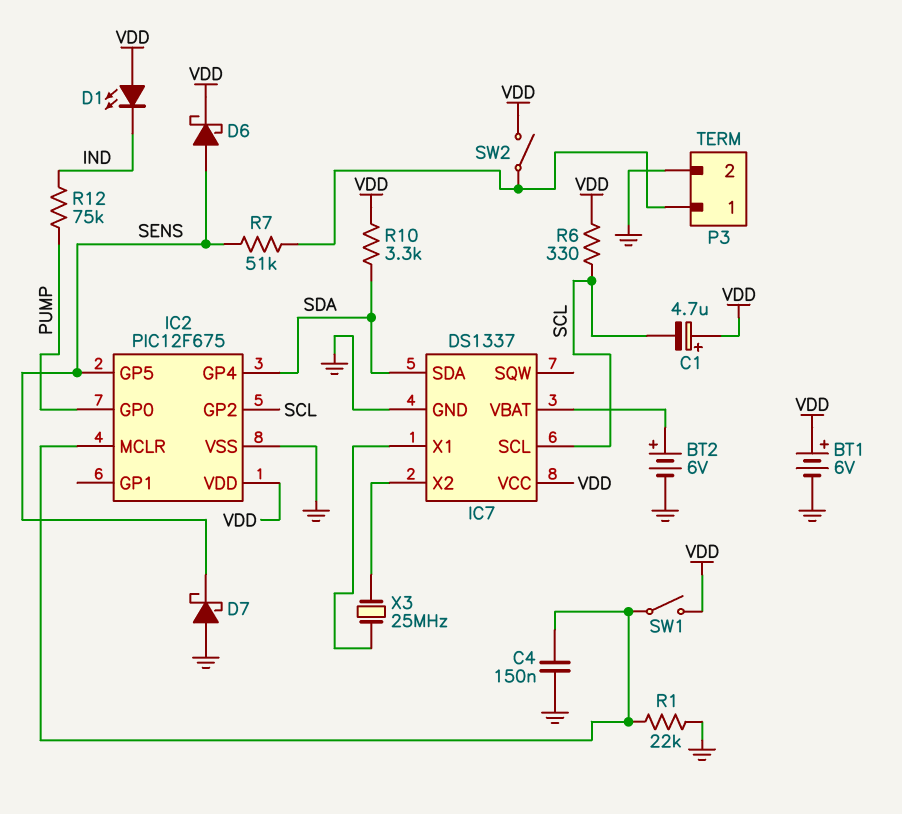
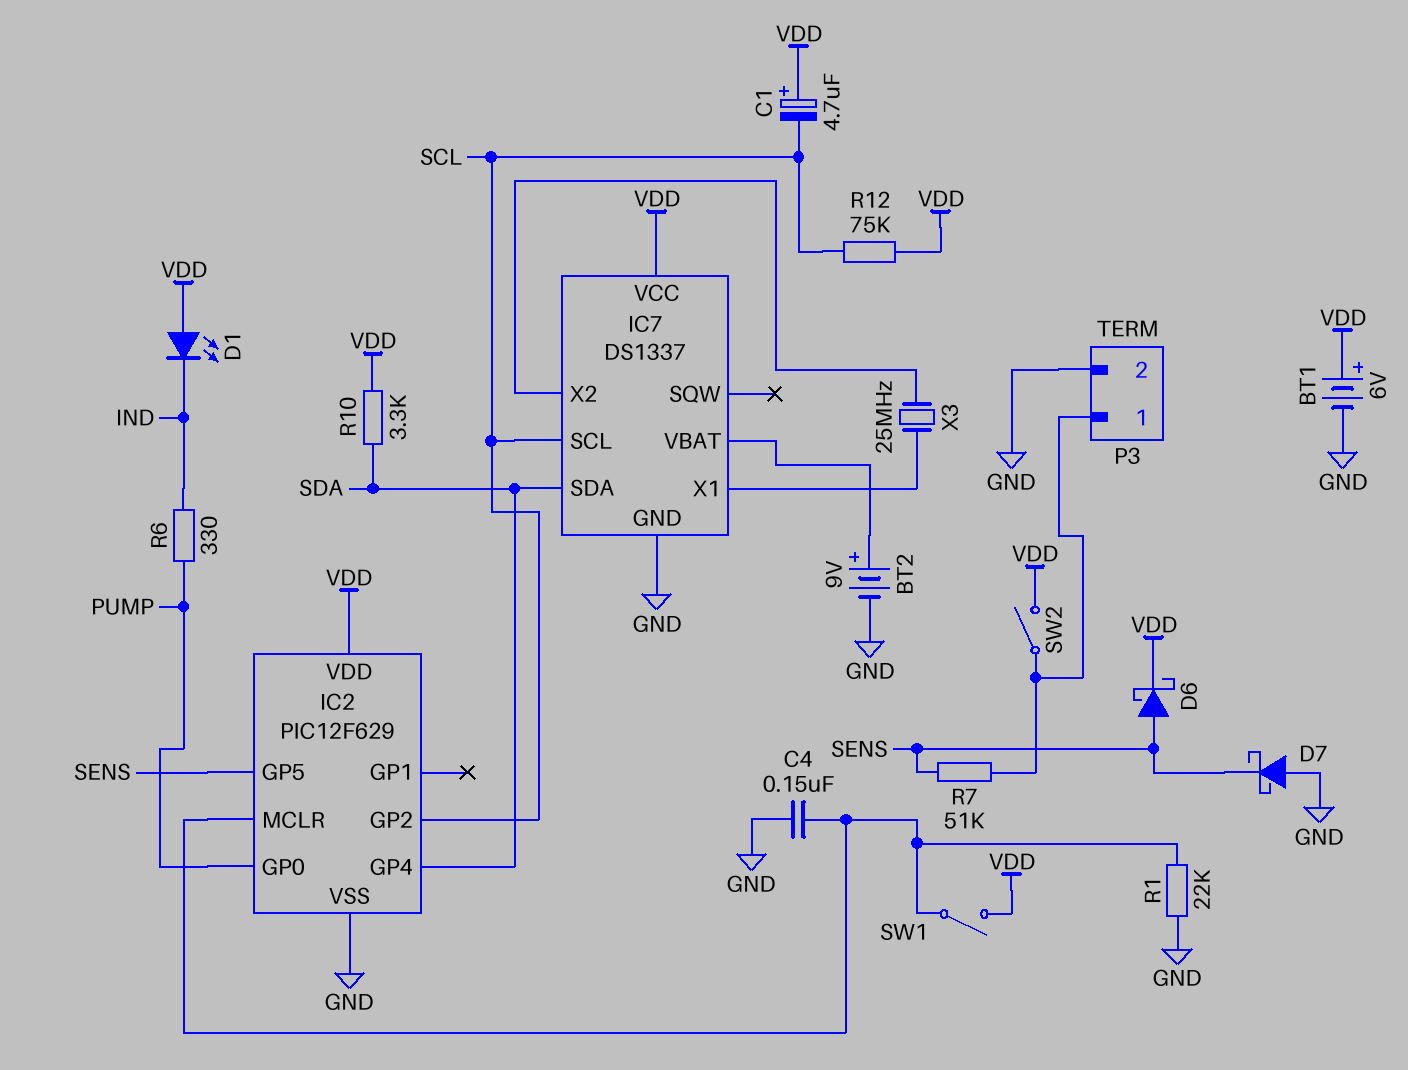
BT2: 6V (plus IC7/VBAT, minus GND) -> 9V (plus IC7/VBAT, minus GND)
IC2: PIC12F675 -> PIC12F629
R6: 330 (SCL, VDD) -> 330 (IND, PUMP)
R12: 75k (IND, PUMP) -> 75k (SCL, VDD)

